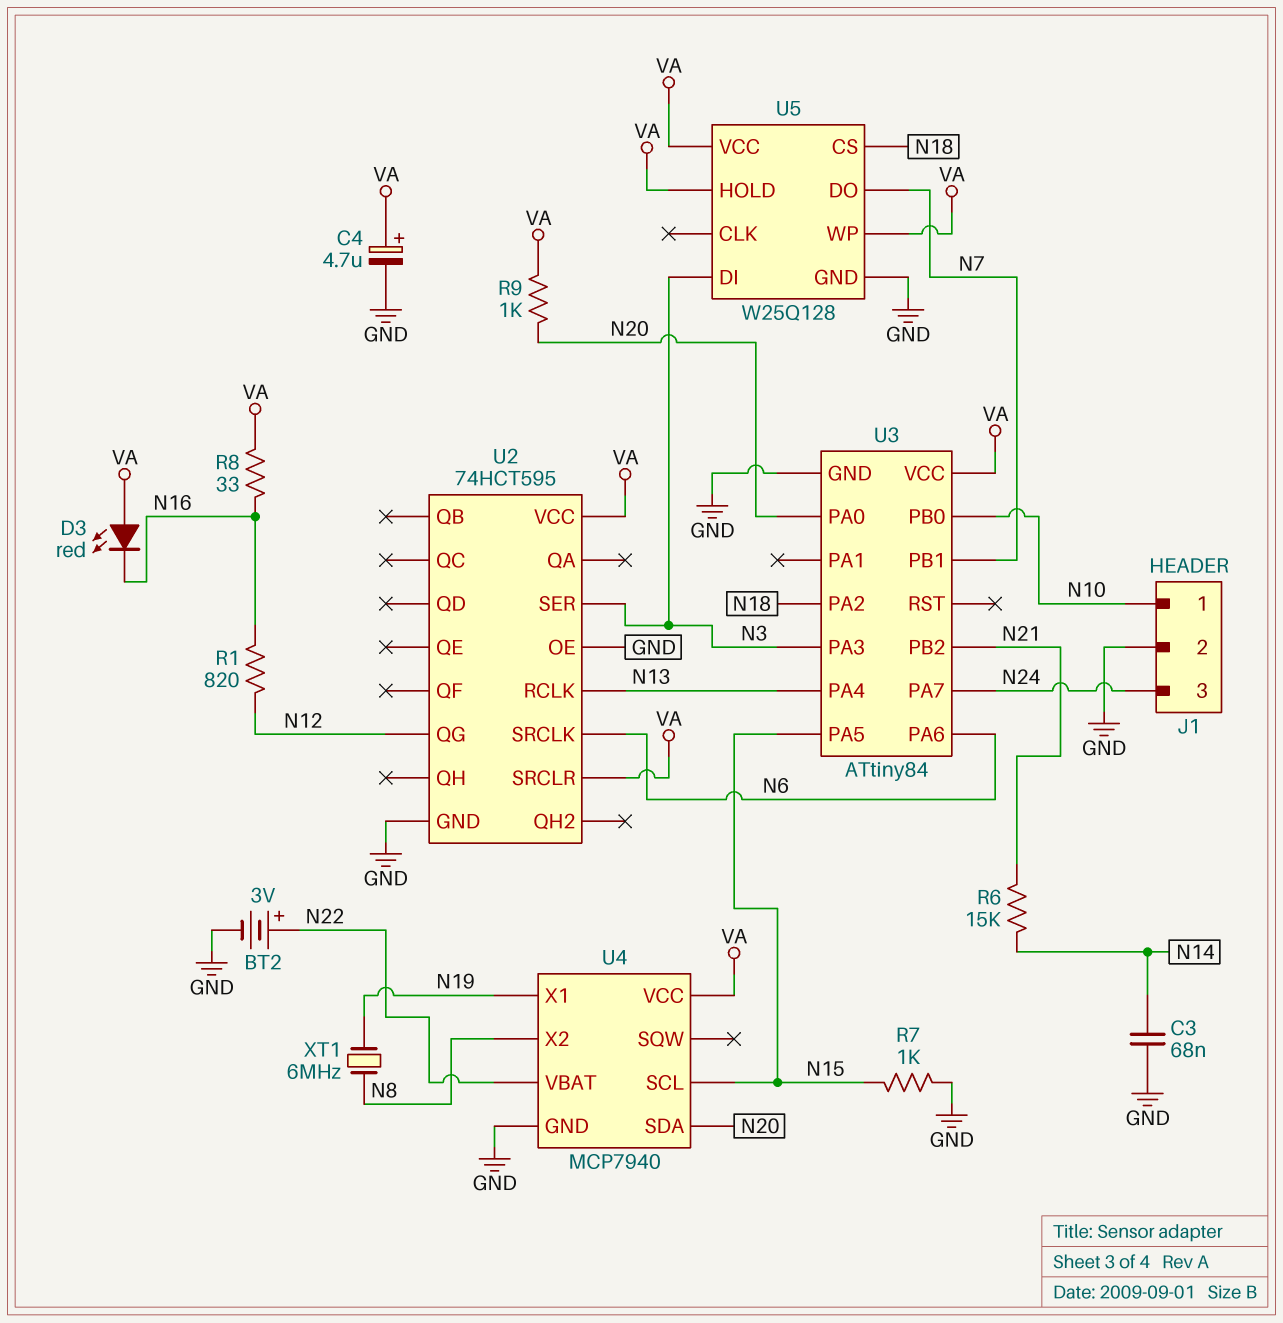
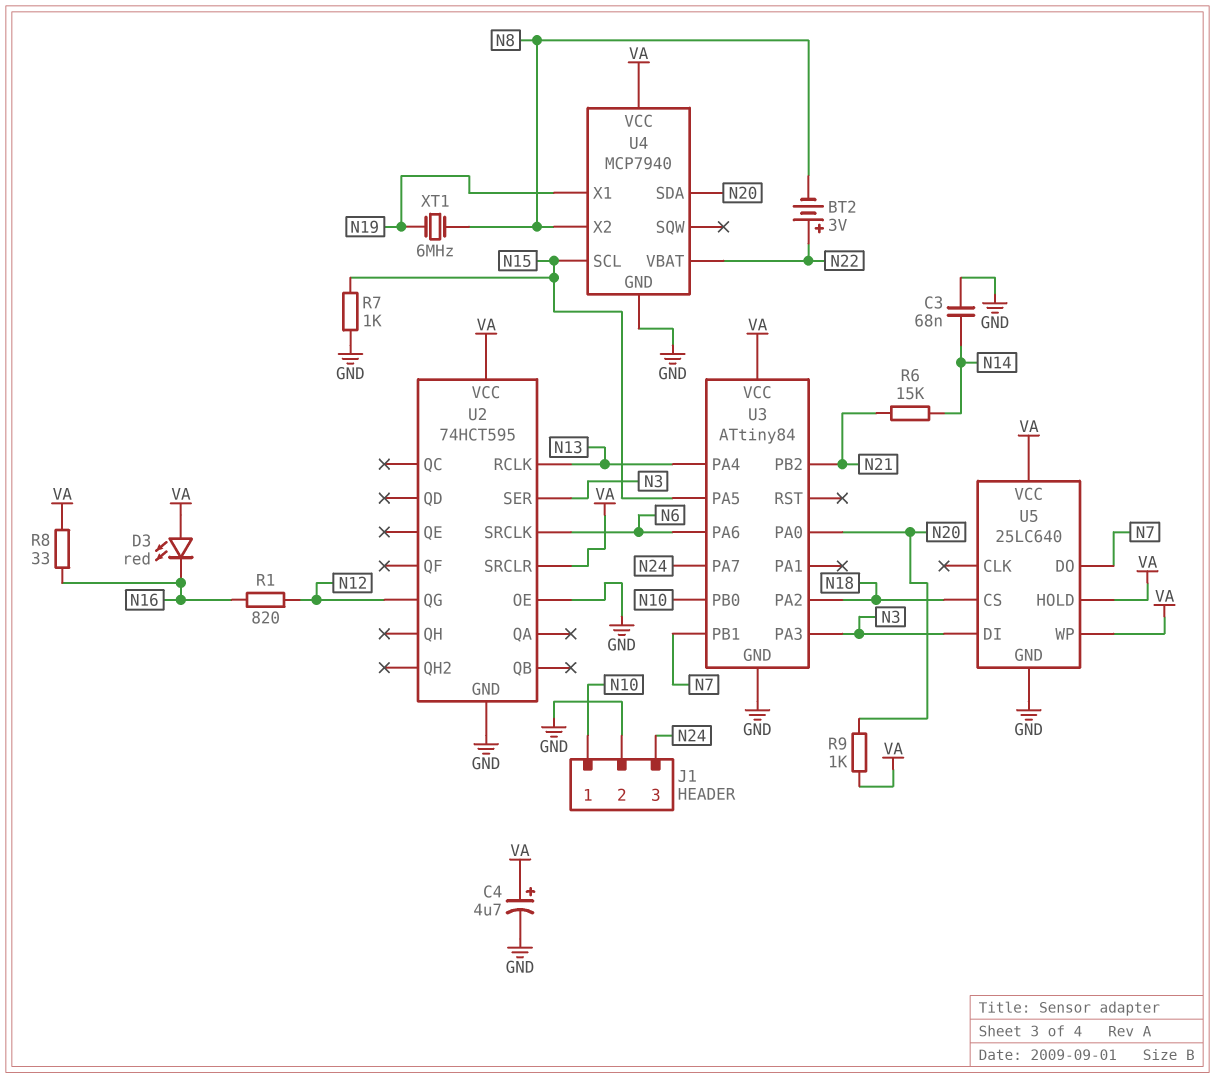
BT2: 3V (plus N22, minus GND) -> 3V (plus N22, minus N8)
U5: W25Q128 -> 25LC640

